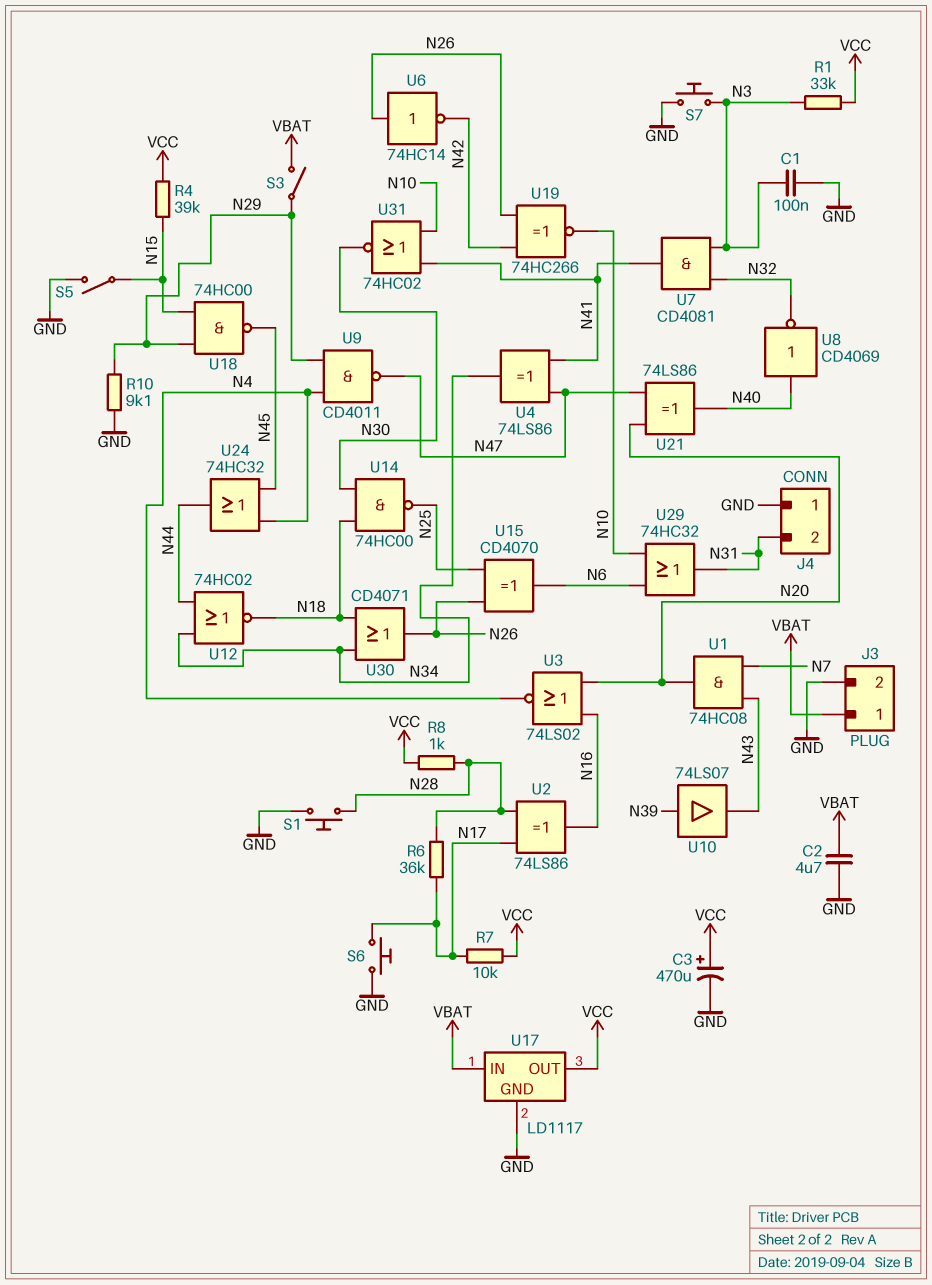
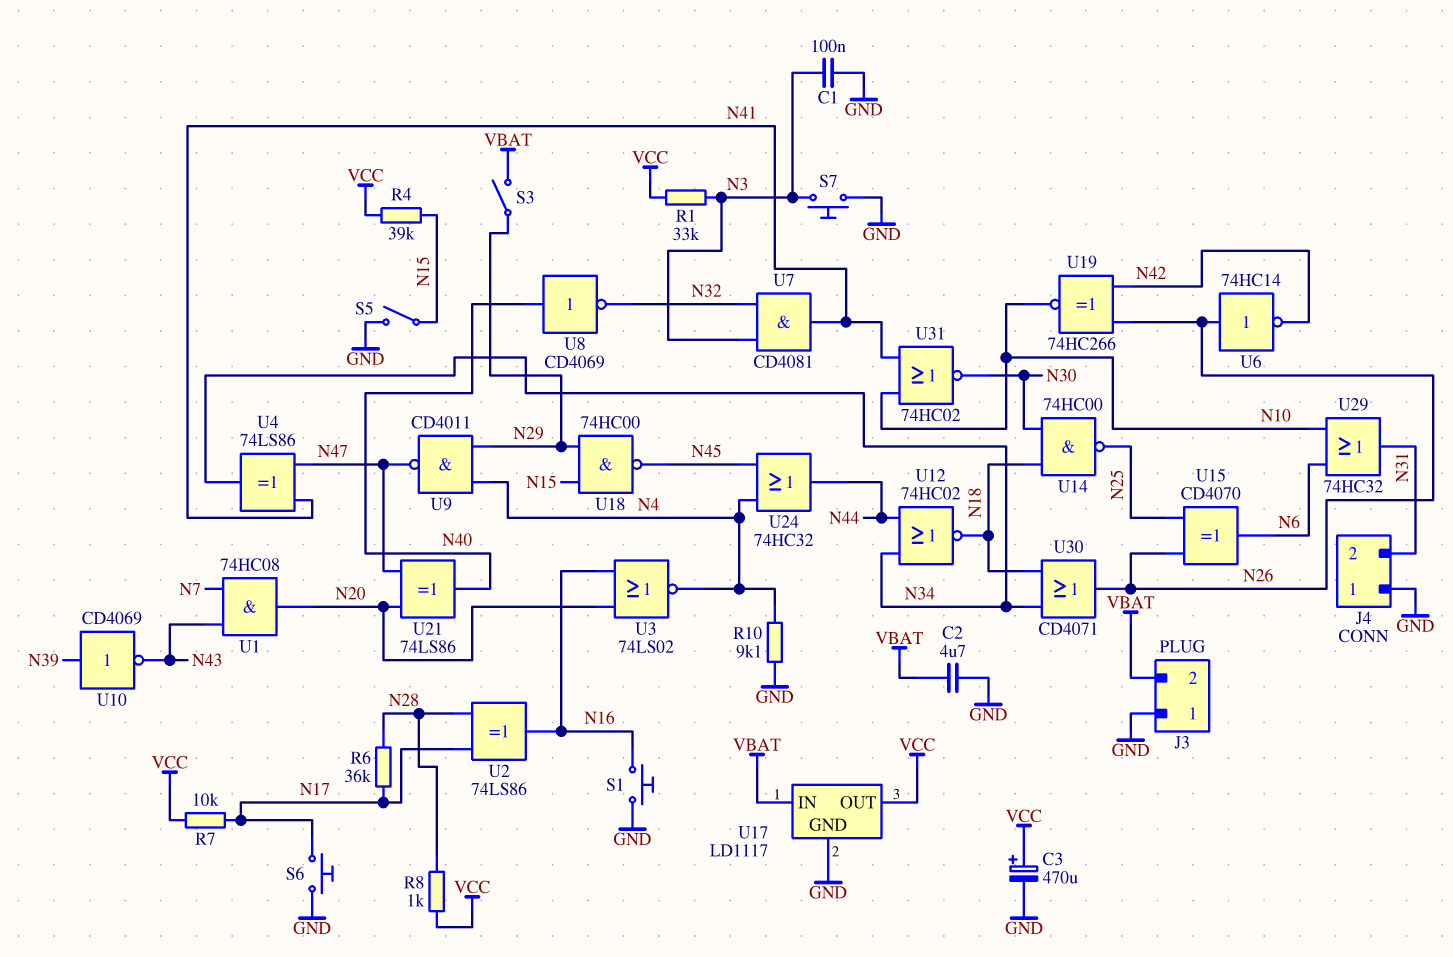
J3 pin 1: VBAT -> GND
J3 pin 2: GND -> VBAT
R10: 9.1k (GND, N29) -> 9.1k (GND, N4)
S1: button (GND, N28) -> button (GND, N16)
U10: buffer 74LS07 (in N39, out N43) -> NOT CD4069 (in N39, out N43)

